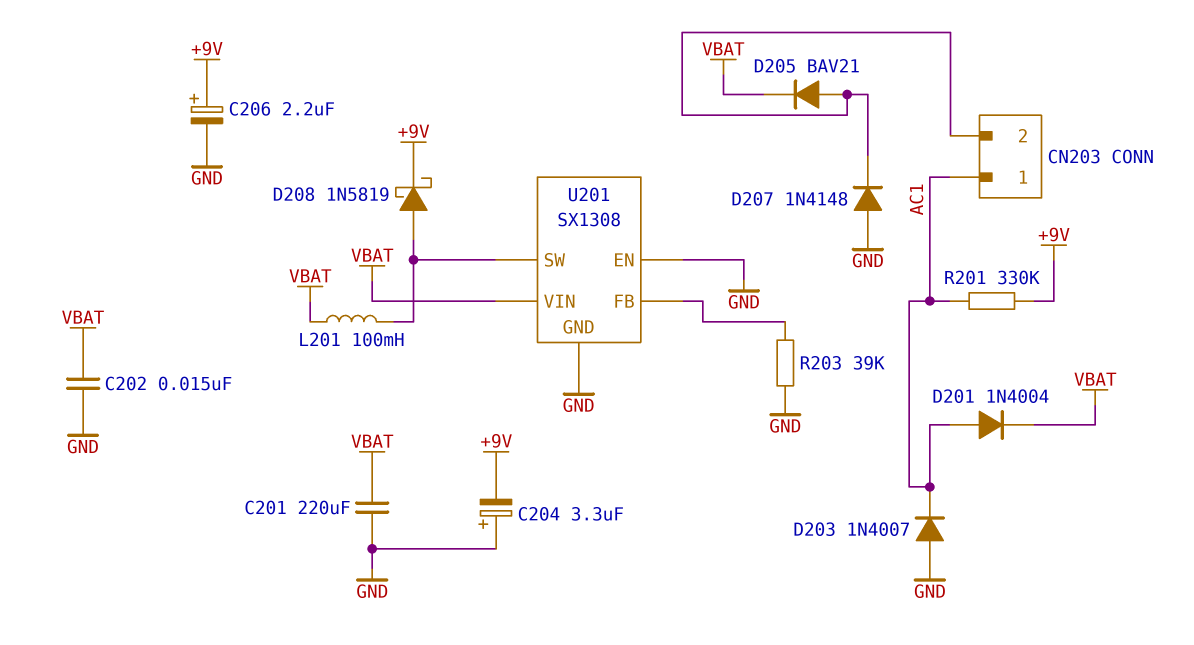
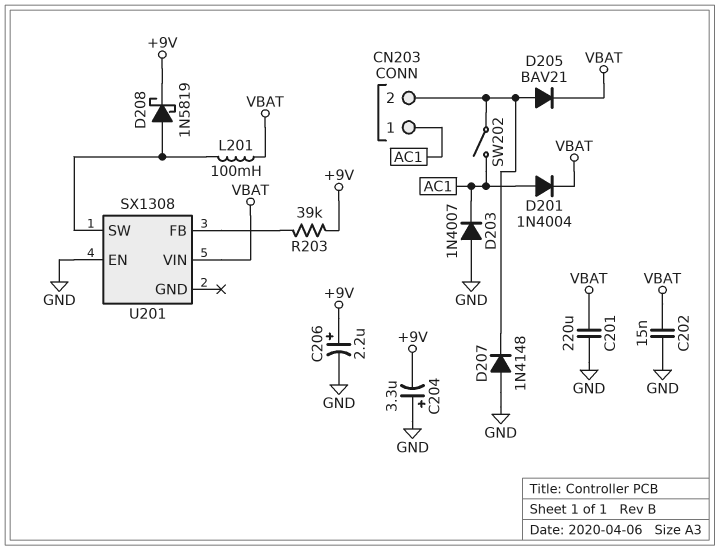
R201: 330k (+9V, AC1) -> none
R203: 39k (GND, U201/FB) -> 39k (+9V, U201/FB)
SW202: none -> switch (AC1, CN203/2)
U201 pin GND: GND -> none

